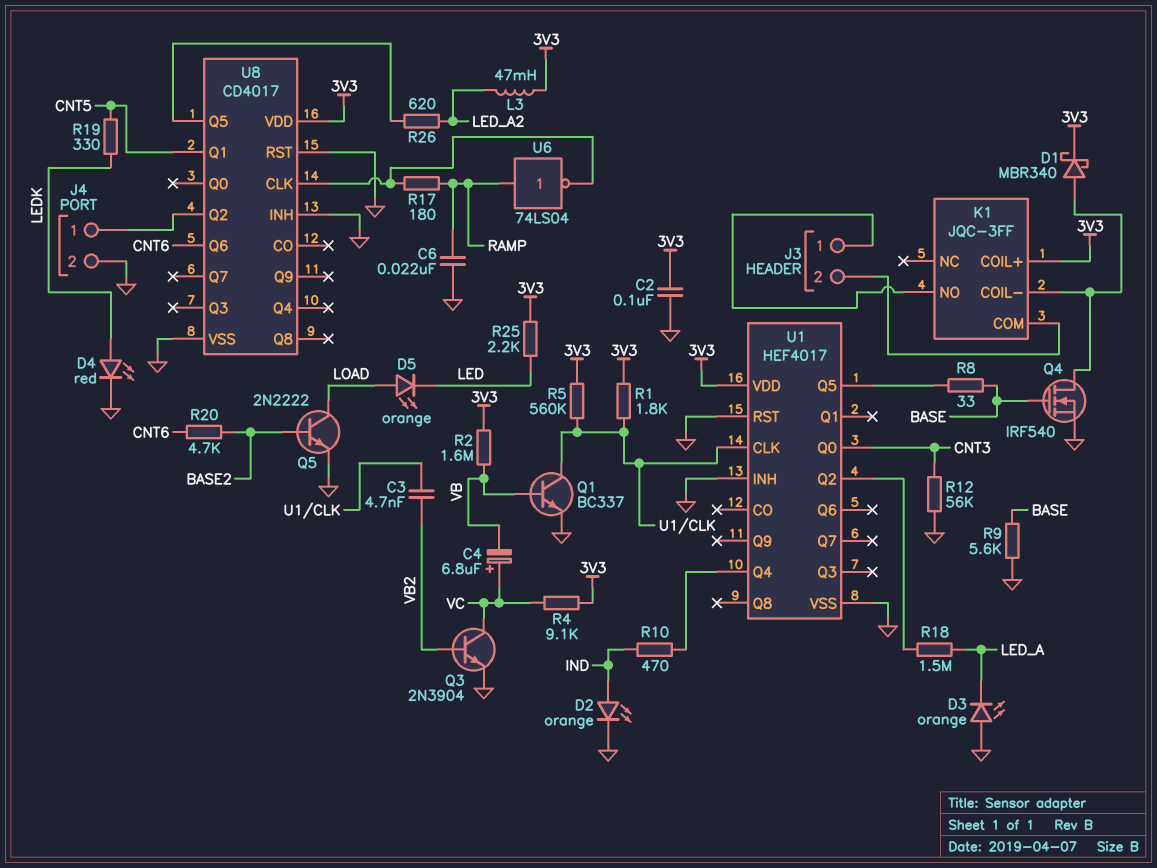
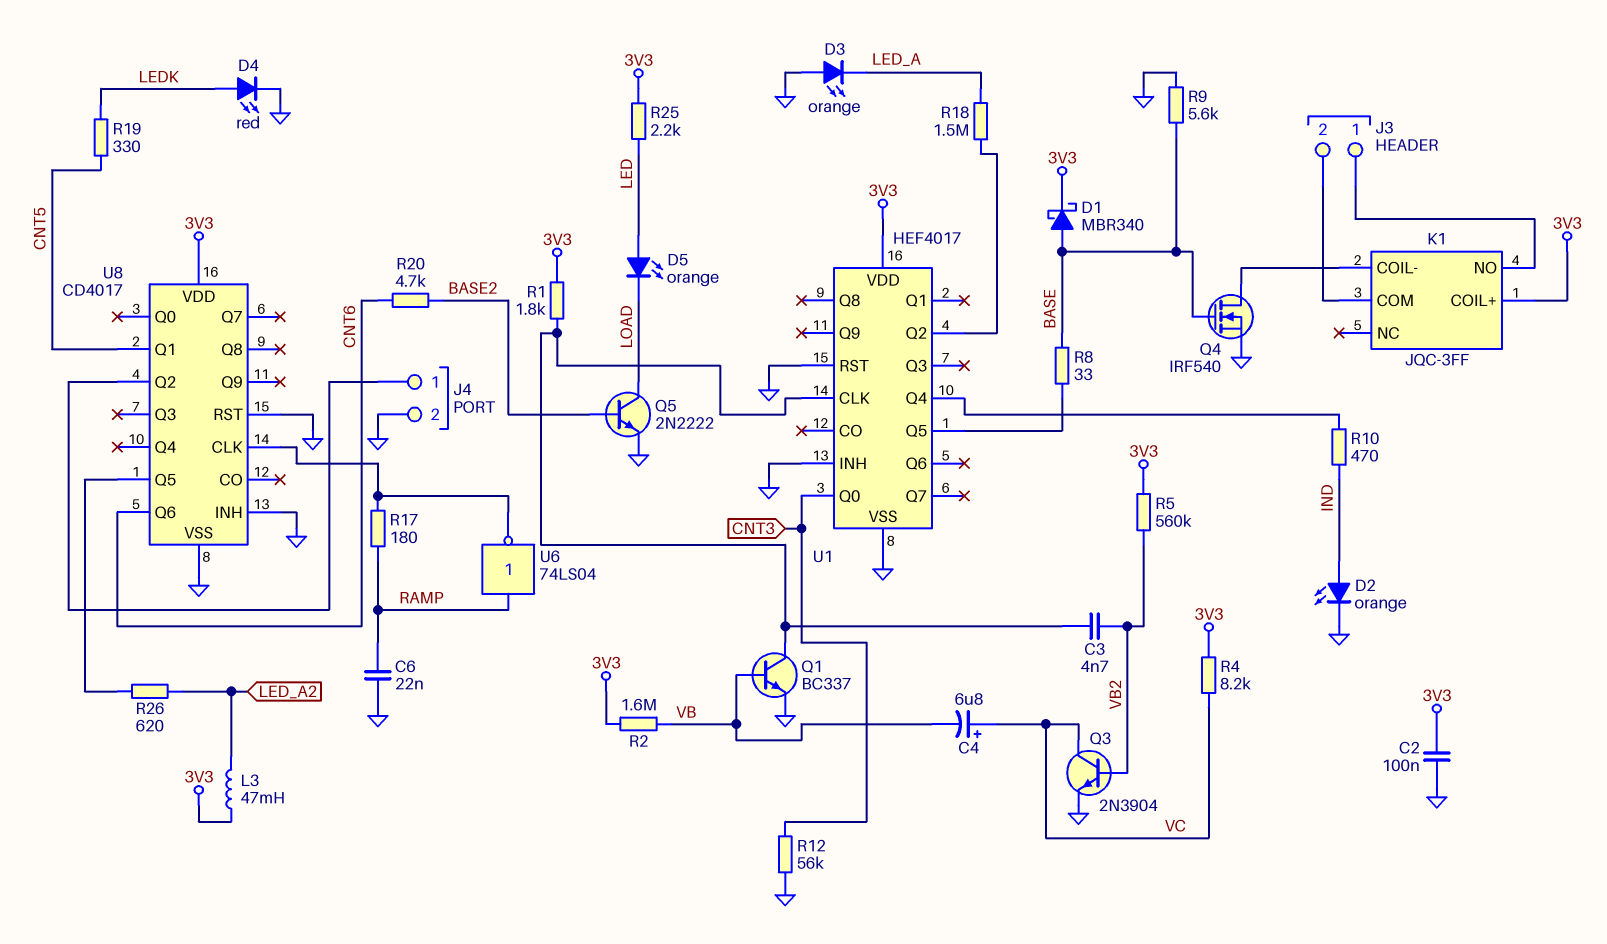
D1: schottky MBR340 (A K1/COIL-, K 3V3) -> schottky MBR340 (A BASE, K 3V3)
D5: LED orange (A LOAD, K LED) -> LED orange (A LED, K LOAD)
R4: 9.1k (3V3, VC) -> 8.2k (3V3, VC)
R5: 560k (3V3, U1/CLK) -> 560k (3V3, VB2)

